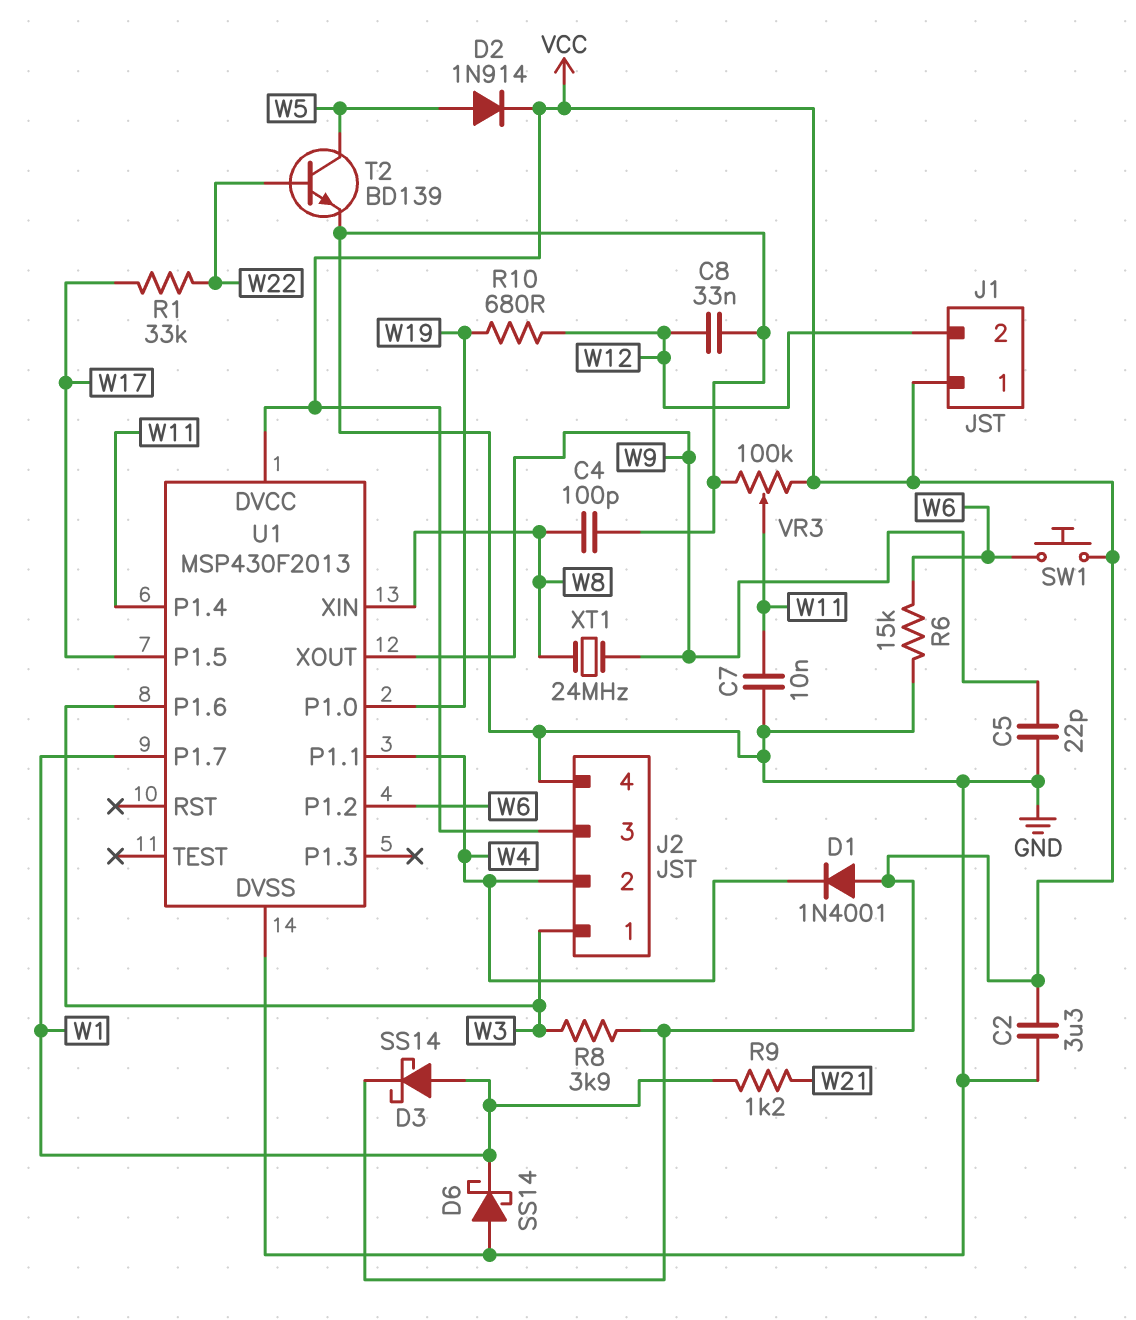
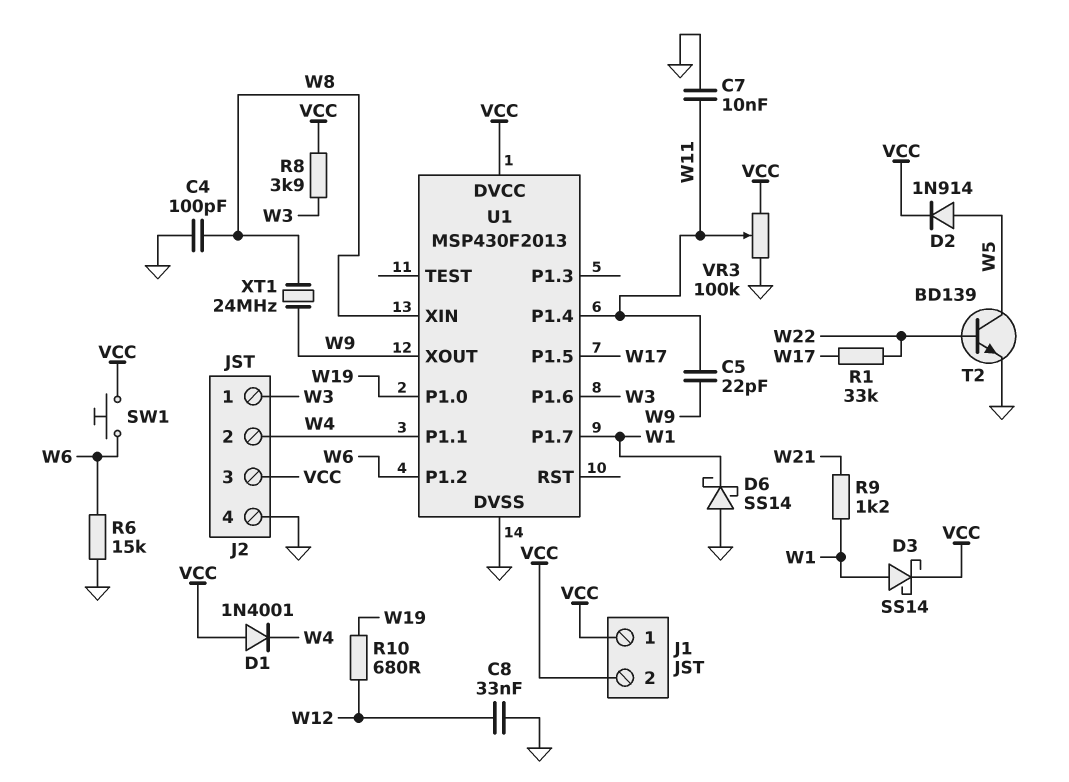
C2: 3.3uF (GND, VCC) -> none
C5: 22pF (GND, W9) -> 22pF (W9, W11)
J1 pin 2: W12 -> VCC

